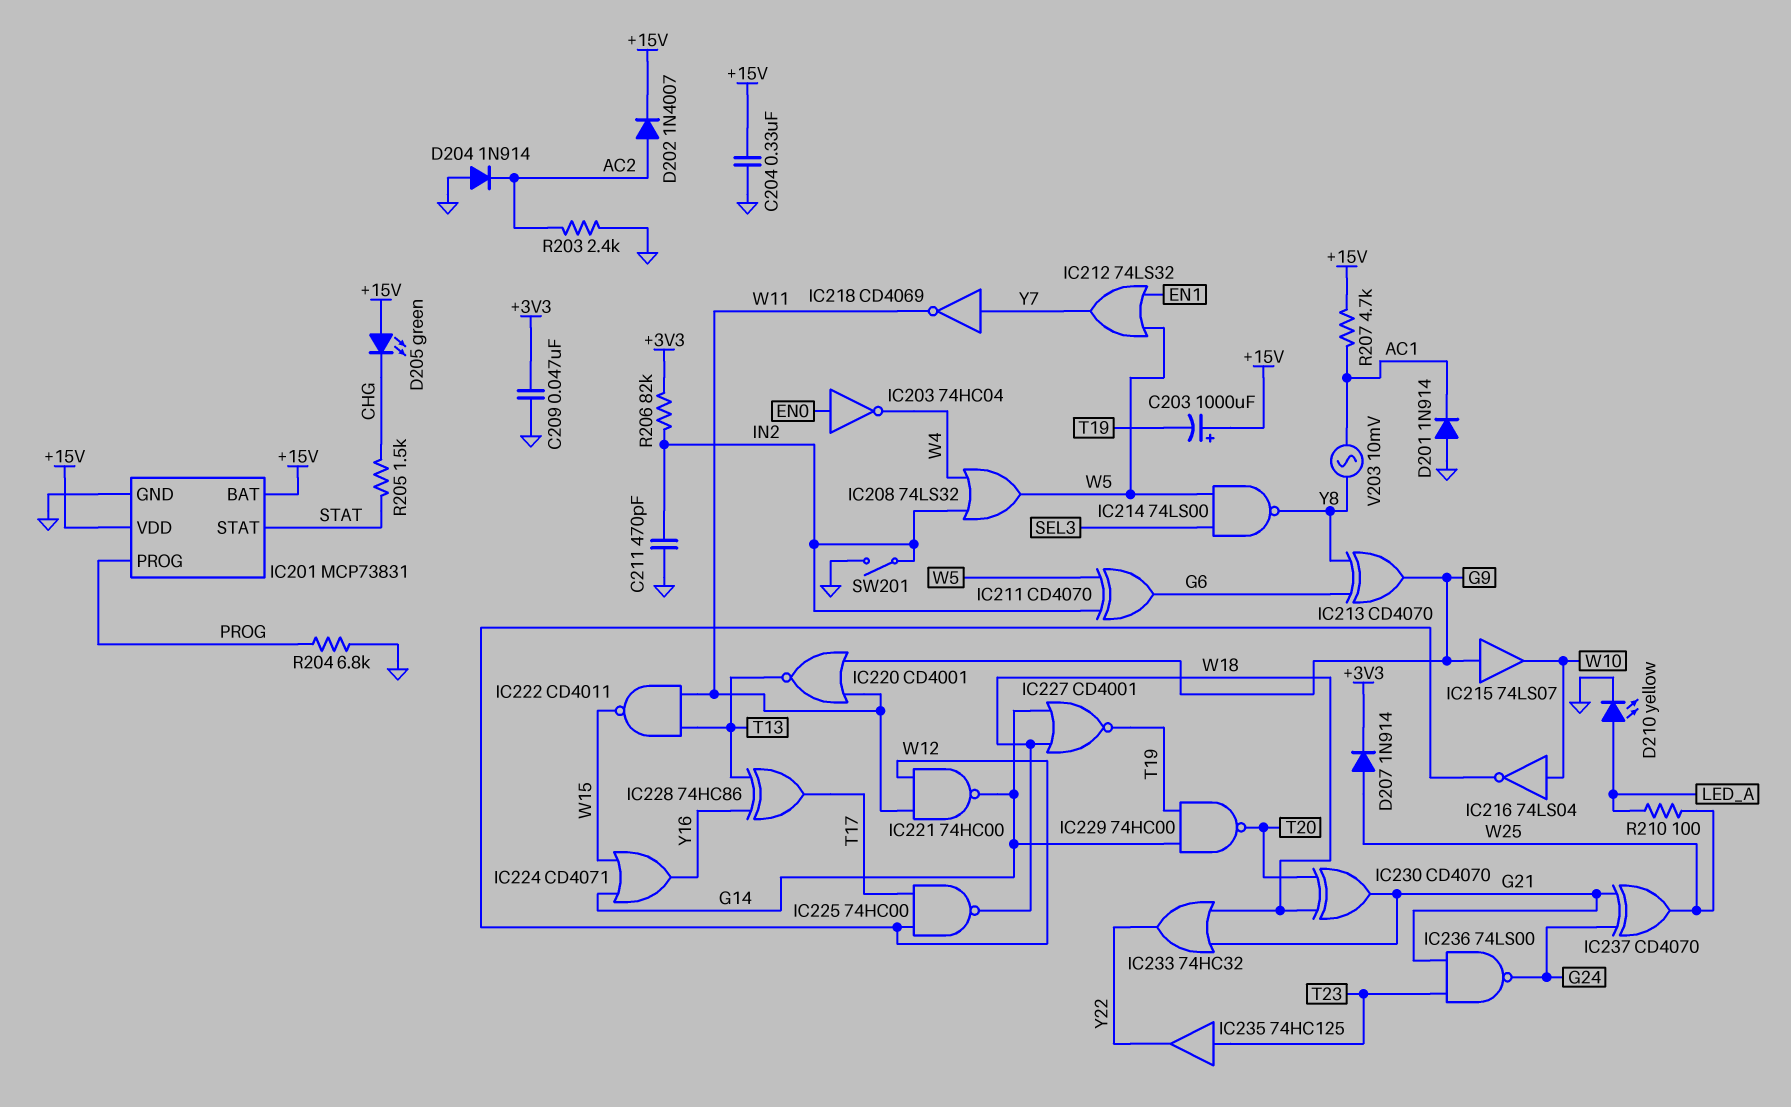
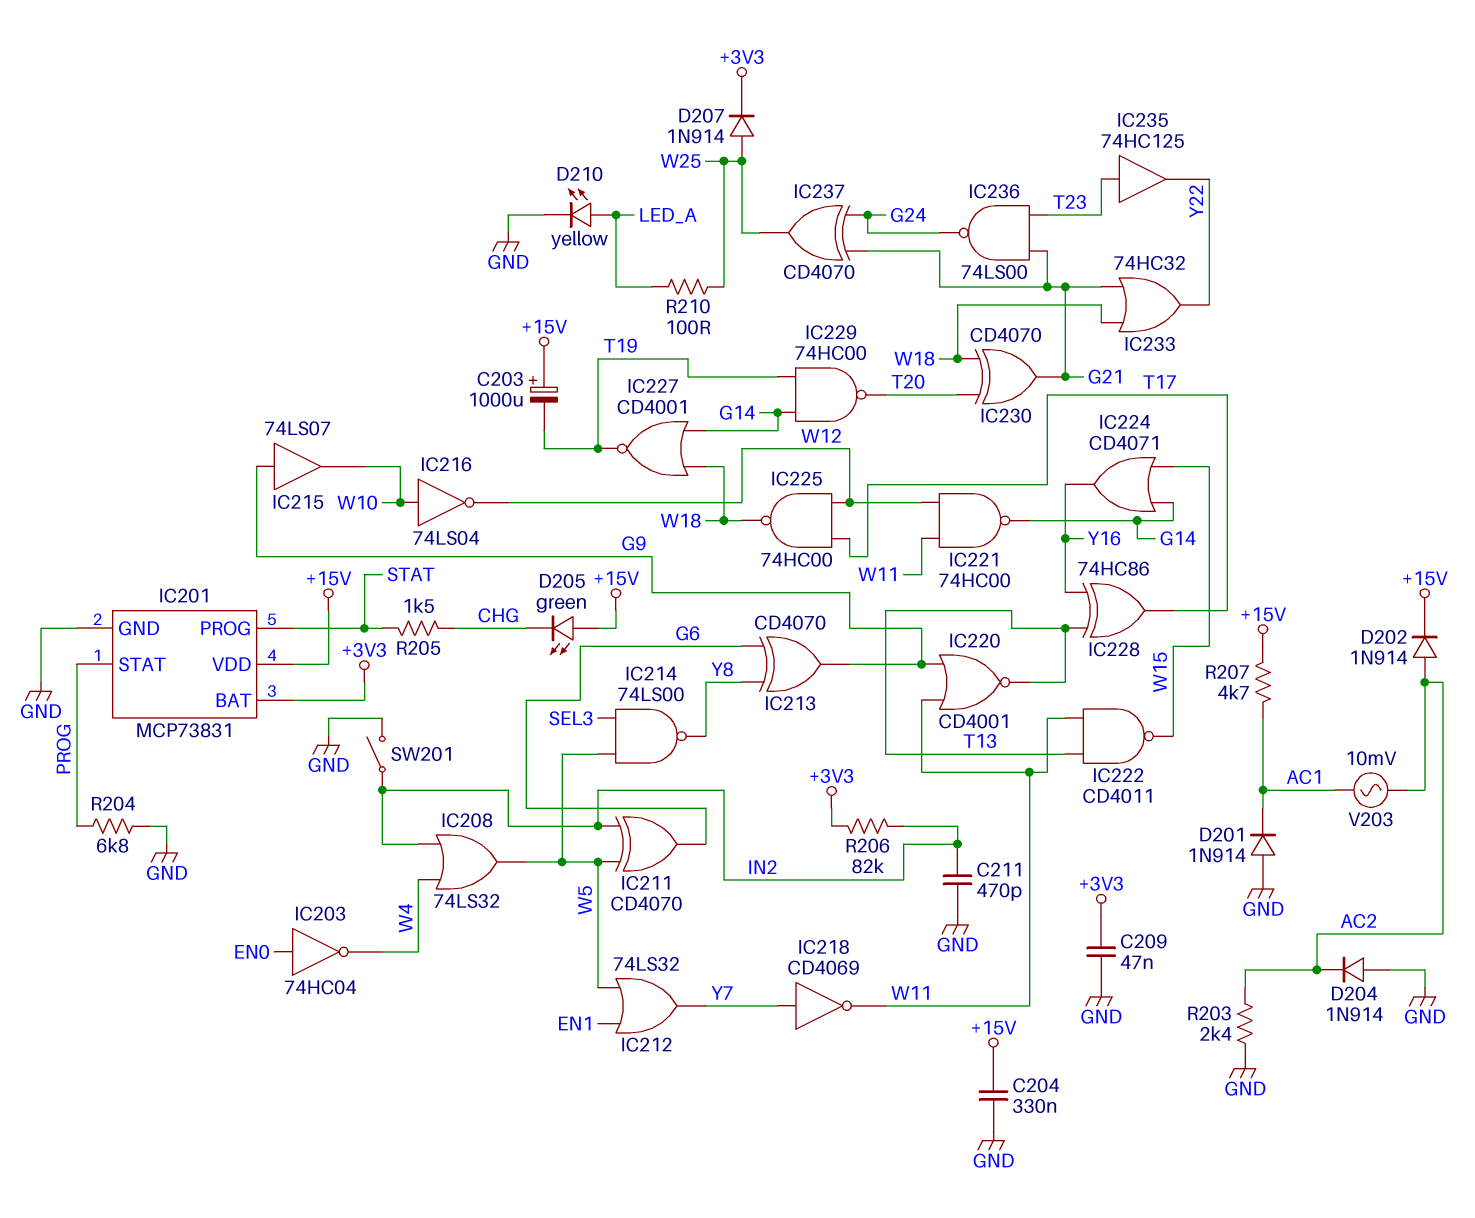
D202: diode 1N4007 (A AC2, K +15V) -> diode 1N914 (A AC2, K +15V)
IC201 pin BAT: +15V -> +3V3
IC201 pin PROG: PROG -> STAT
IC201 pin STAT: STAT -> PROG
V203: AC 10mV (AC1, Y8) -> AC 10mV (AC1, AC2)

